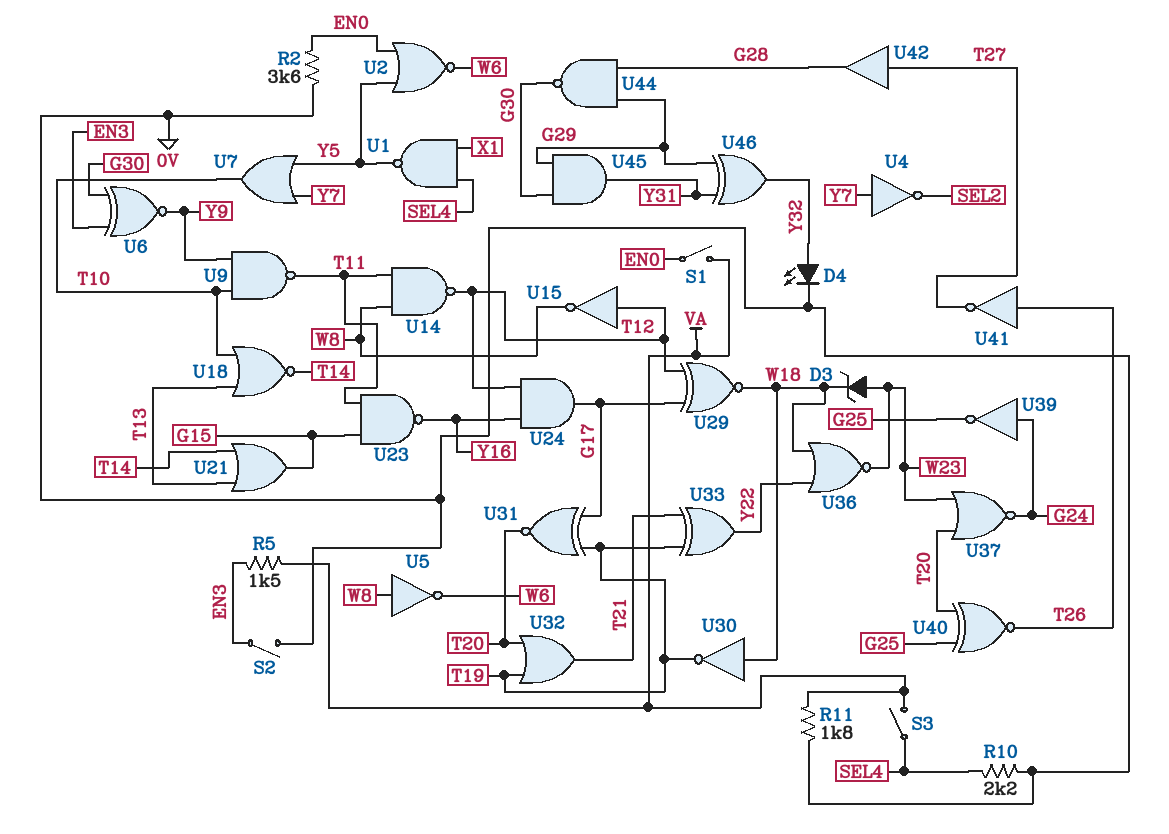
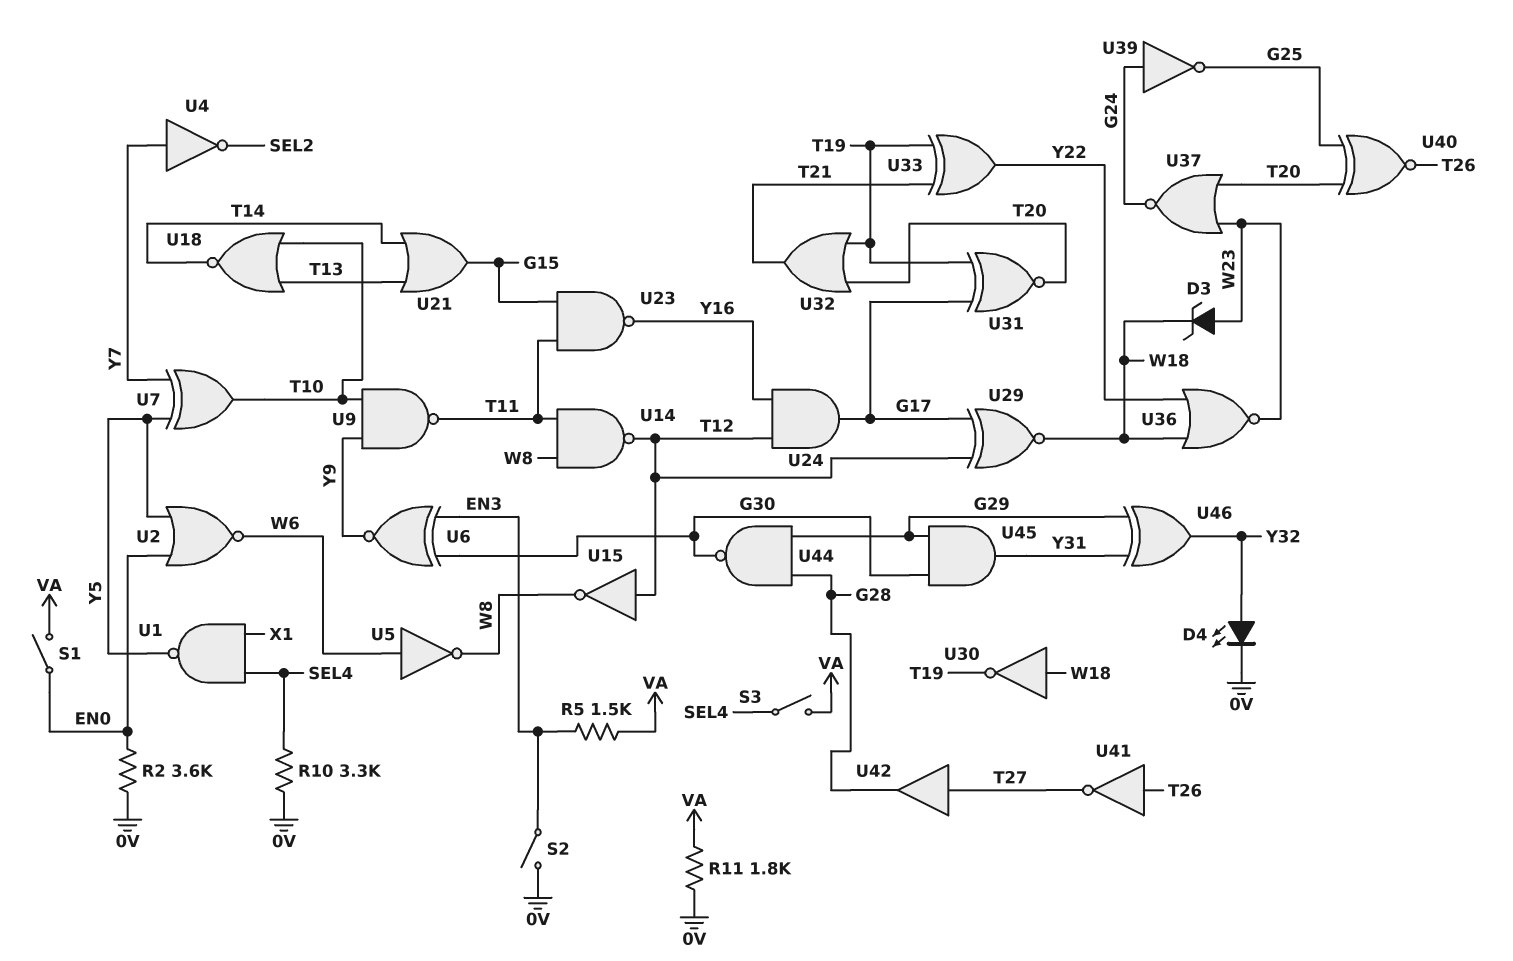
R10: 2.2k (0V, SEL4) -> 3.3k (0V, SEL4)
U5: NOT (in W8, out W6) -> NOT (in W6, out W8)
U7: OR (in Y5, in Y7, out T10) -> XOR (in Y5, in Y7, out T10)

